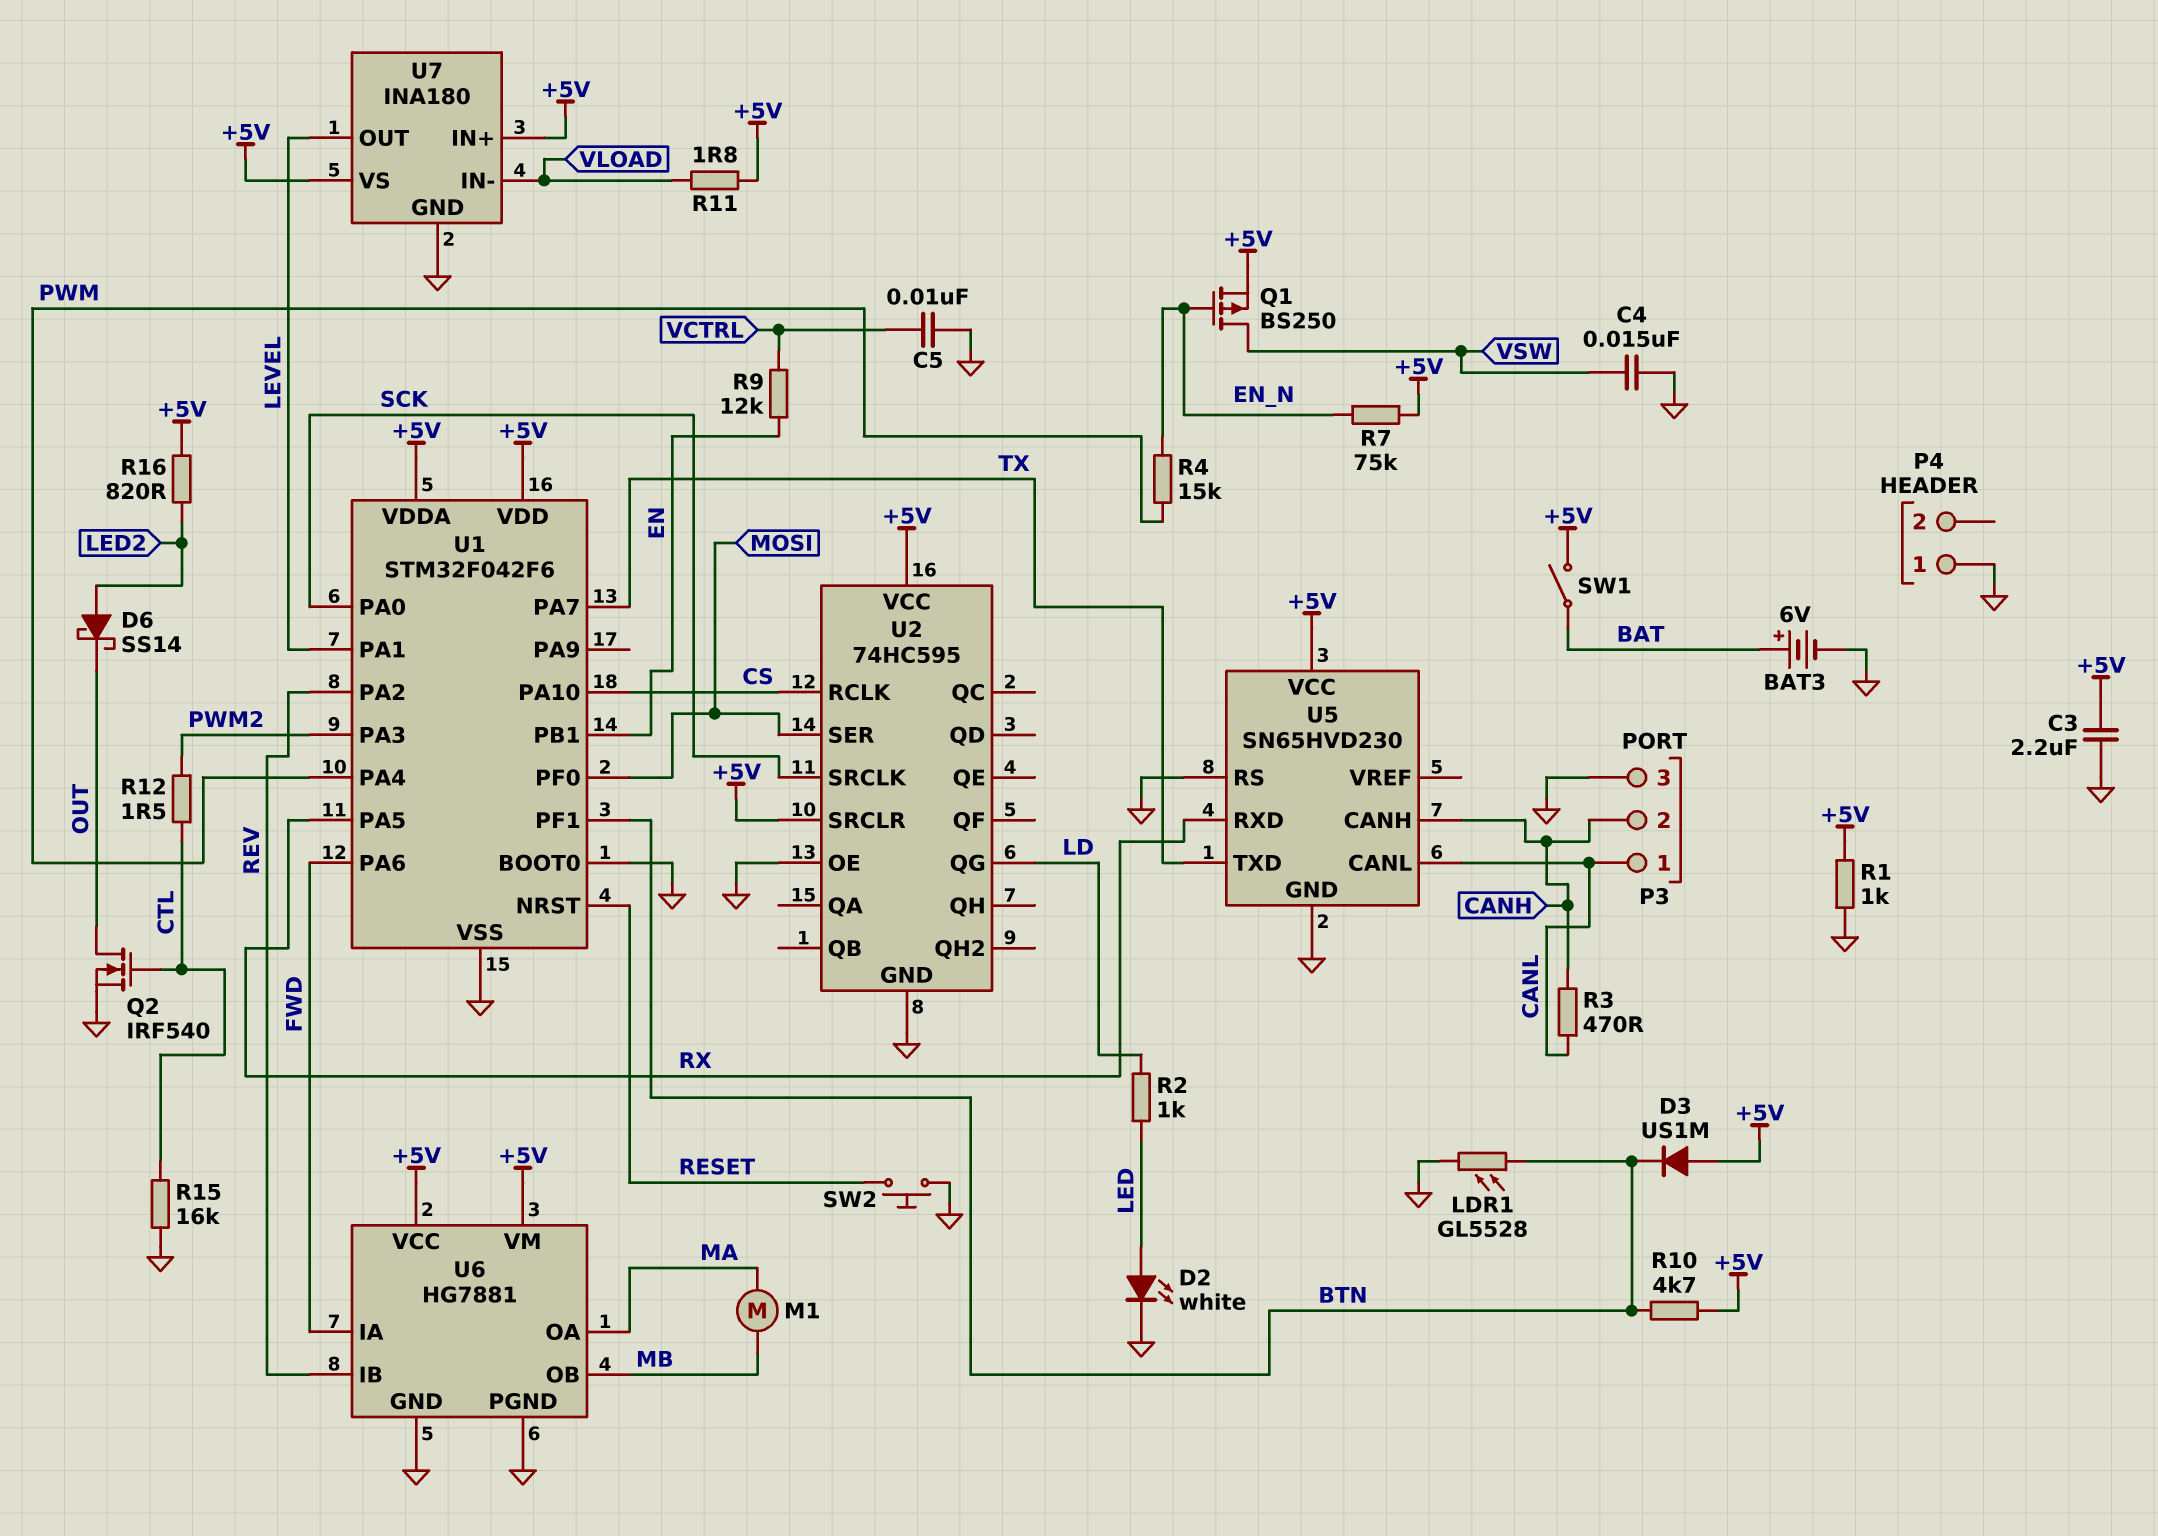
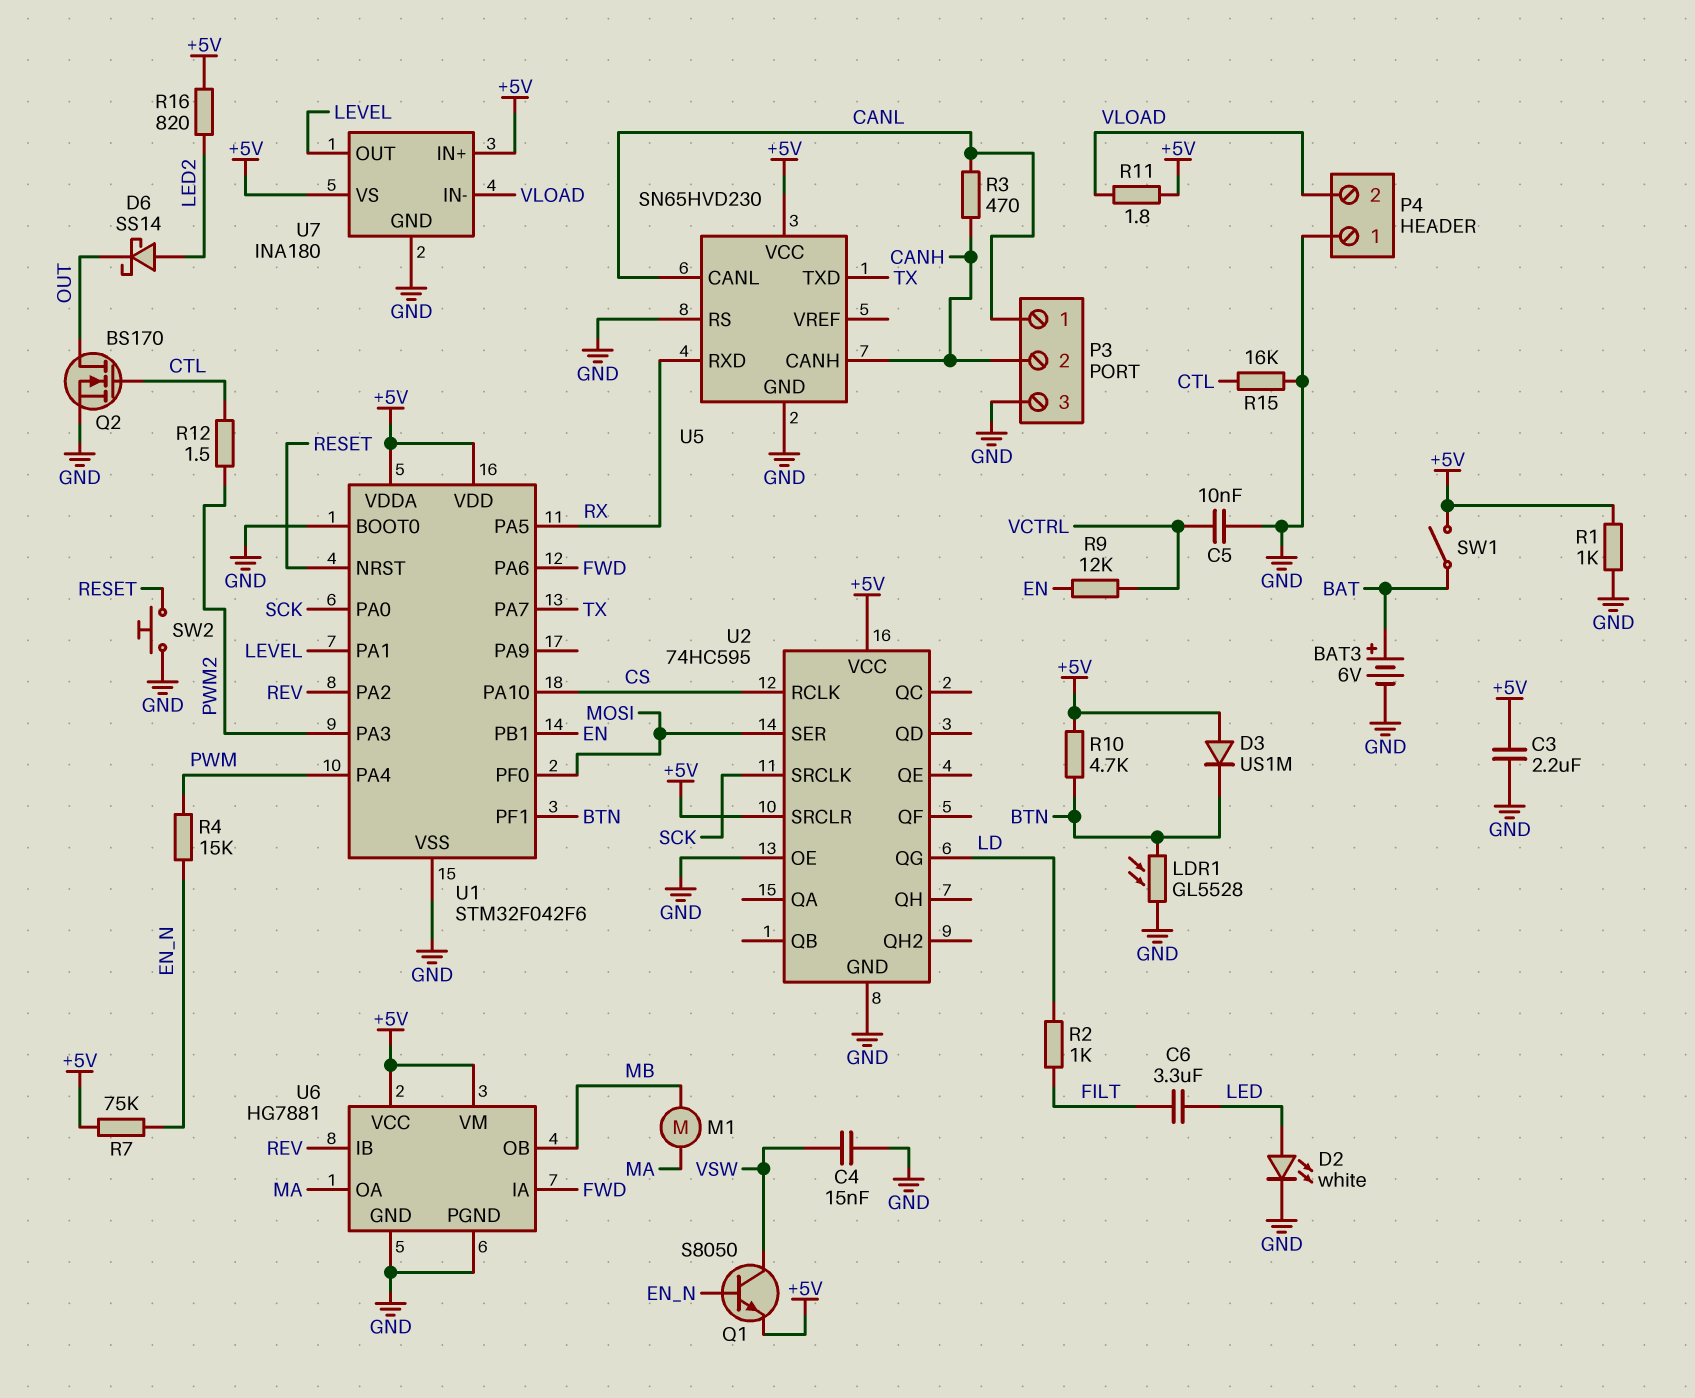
C6: none -> 3.3uF (FILT, LED)
P4 pin 2: none -> VLOAD
Q1: PMOS BS250 (G EN_N, D VSW, S +5V) -> NPN S8050 (B EN_N, C VSW, E +5V)
Q2: NMOS IRF540 (G CTL, D OUT, S GND) -> NMOS BS170 (G CTL, D OUT, S GND)
R2: 1k (LD, LED) -> 1k (FILT, LD)

